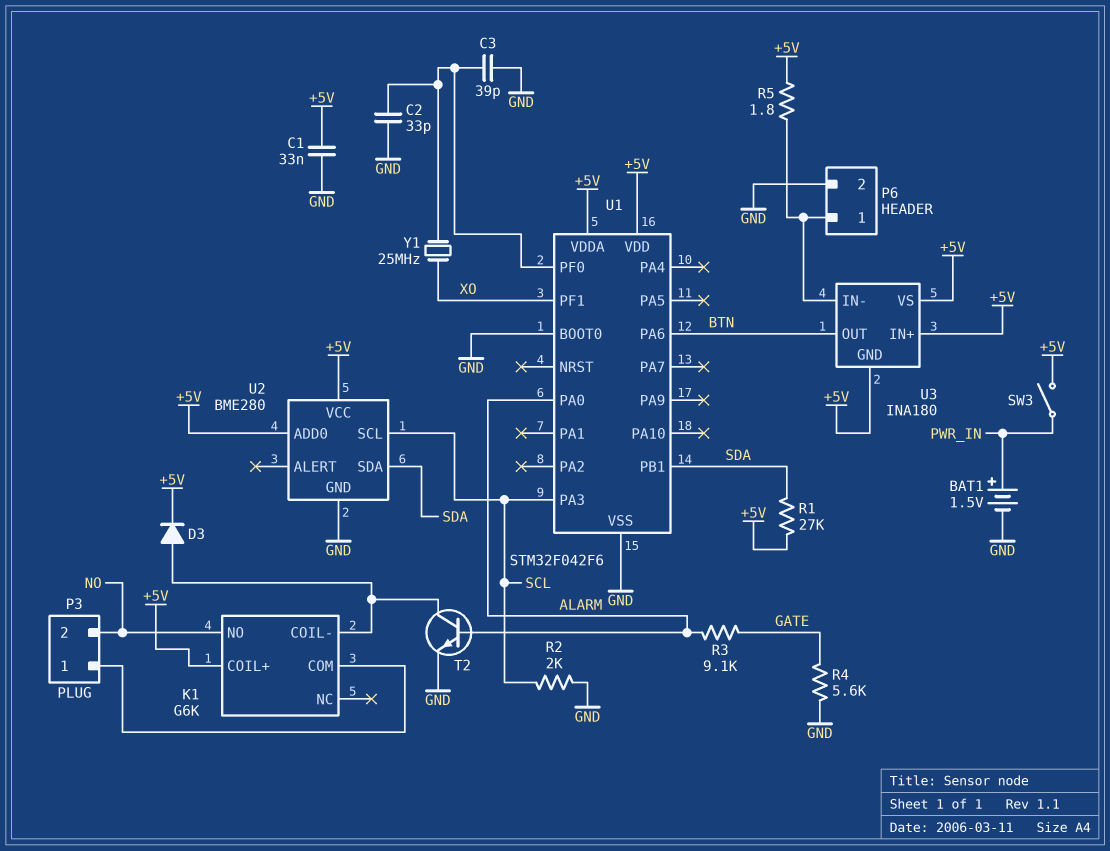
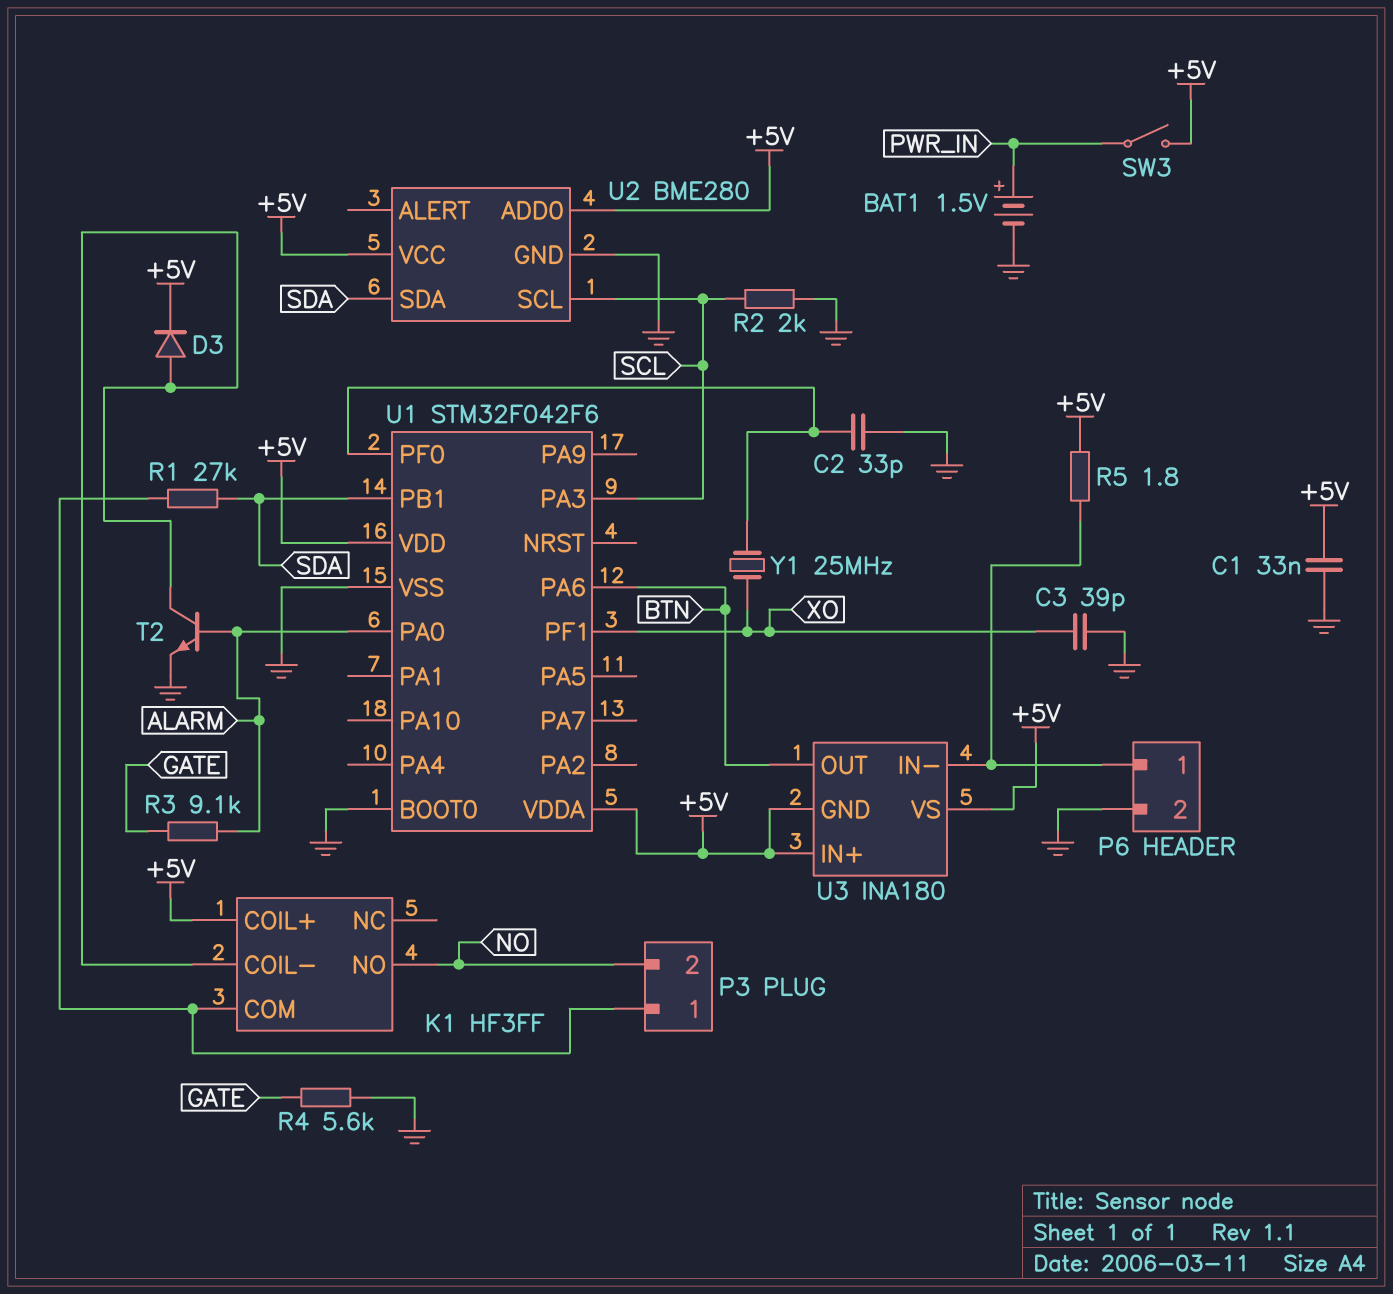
C3: 39pF (GND, U1/PF0) -> 39pF (GND, XO)
K1: G6K -> HF3FF
R1: 27k (+5V, SDA) -> 27k (K1/COM, SDA)

